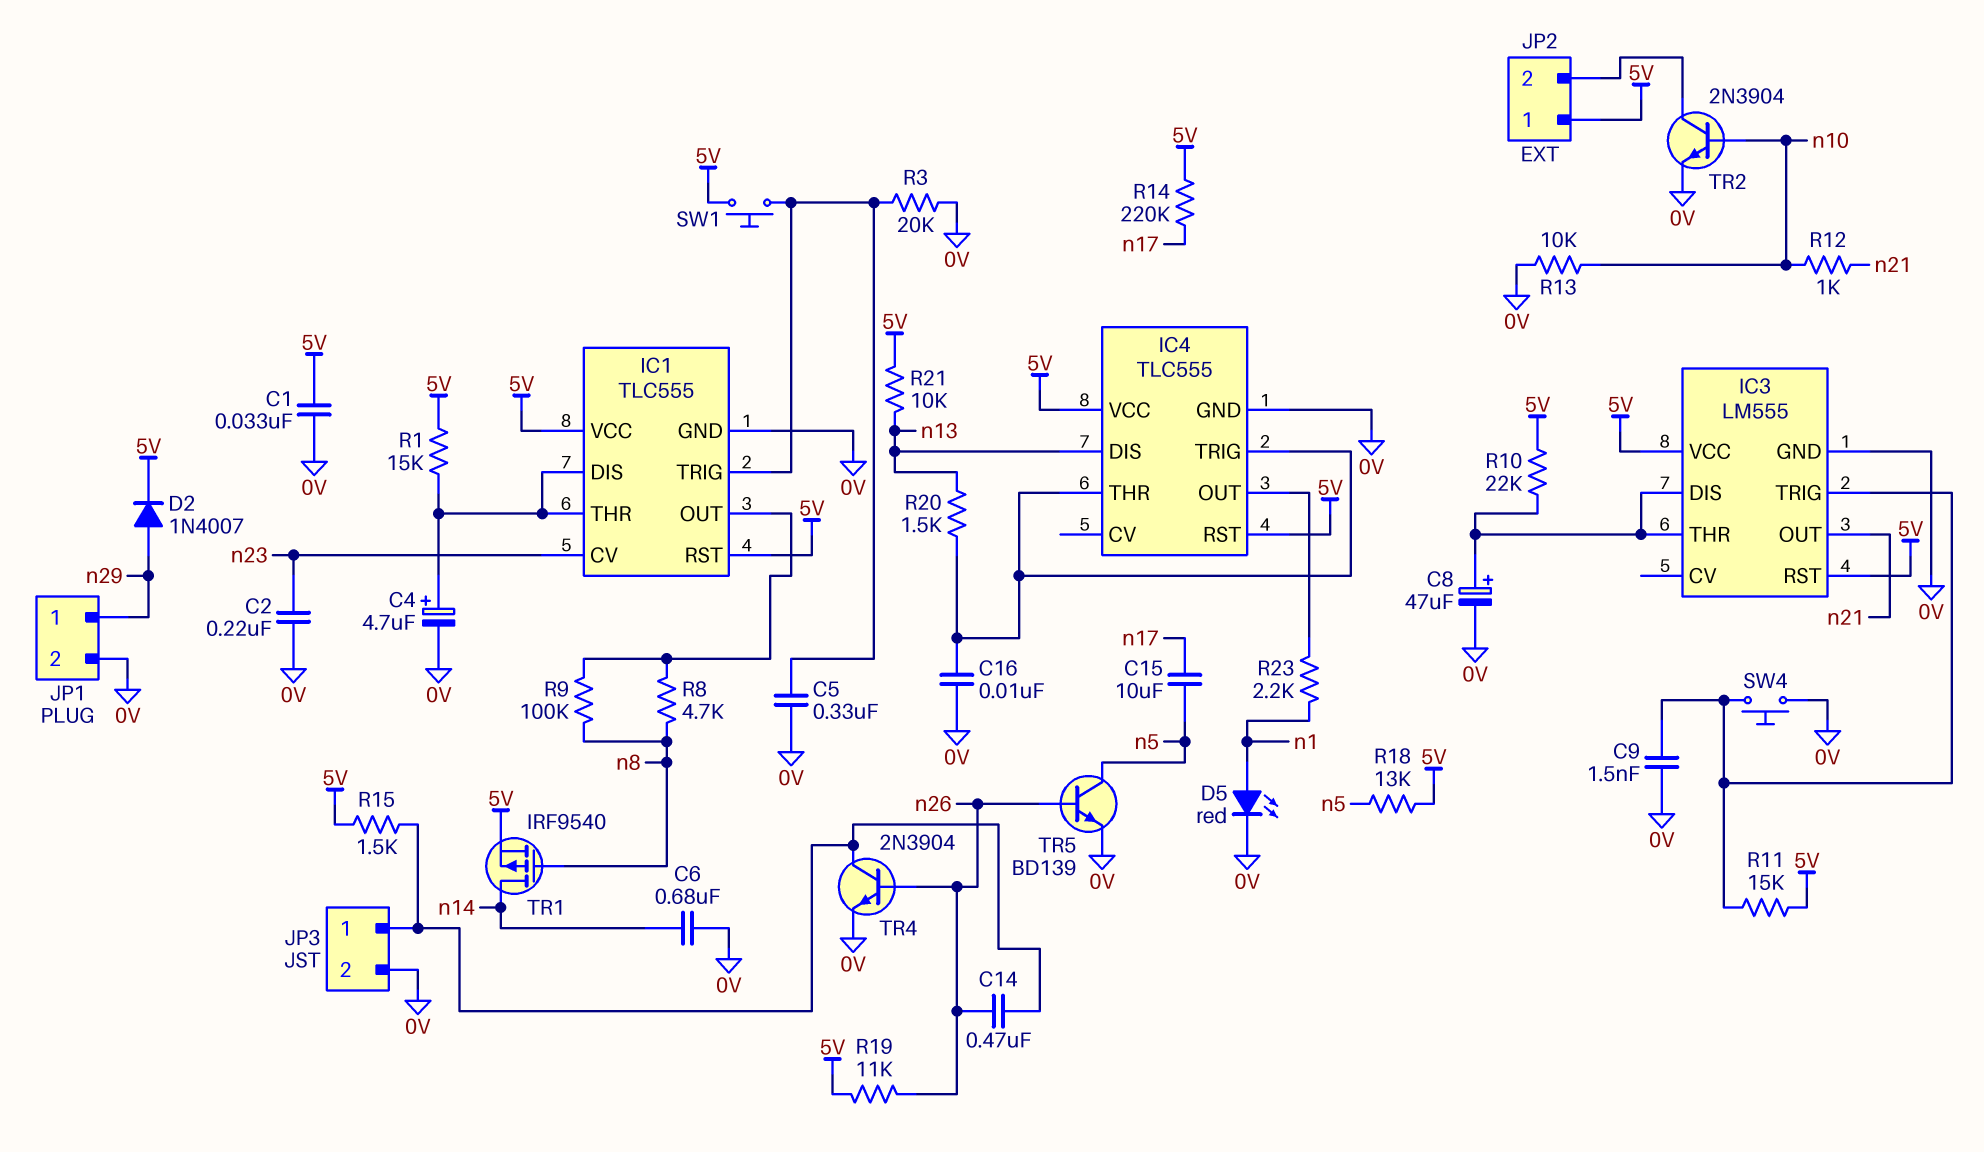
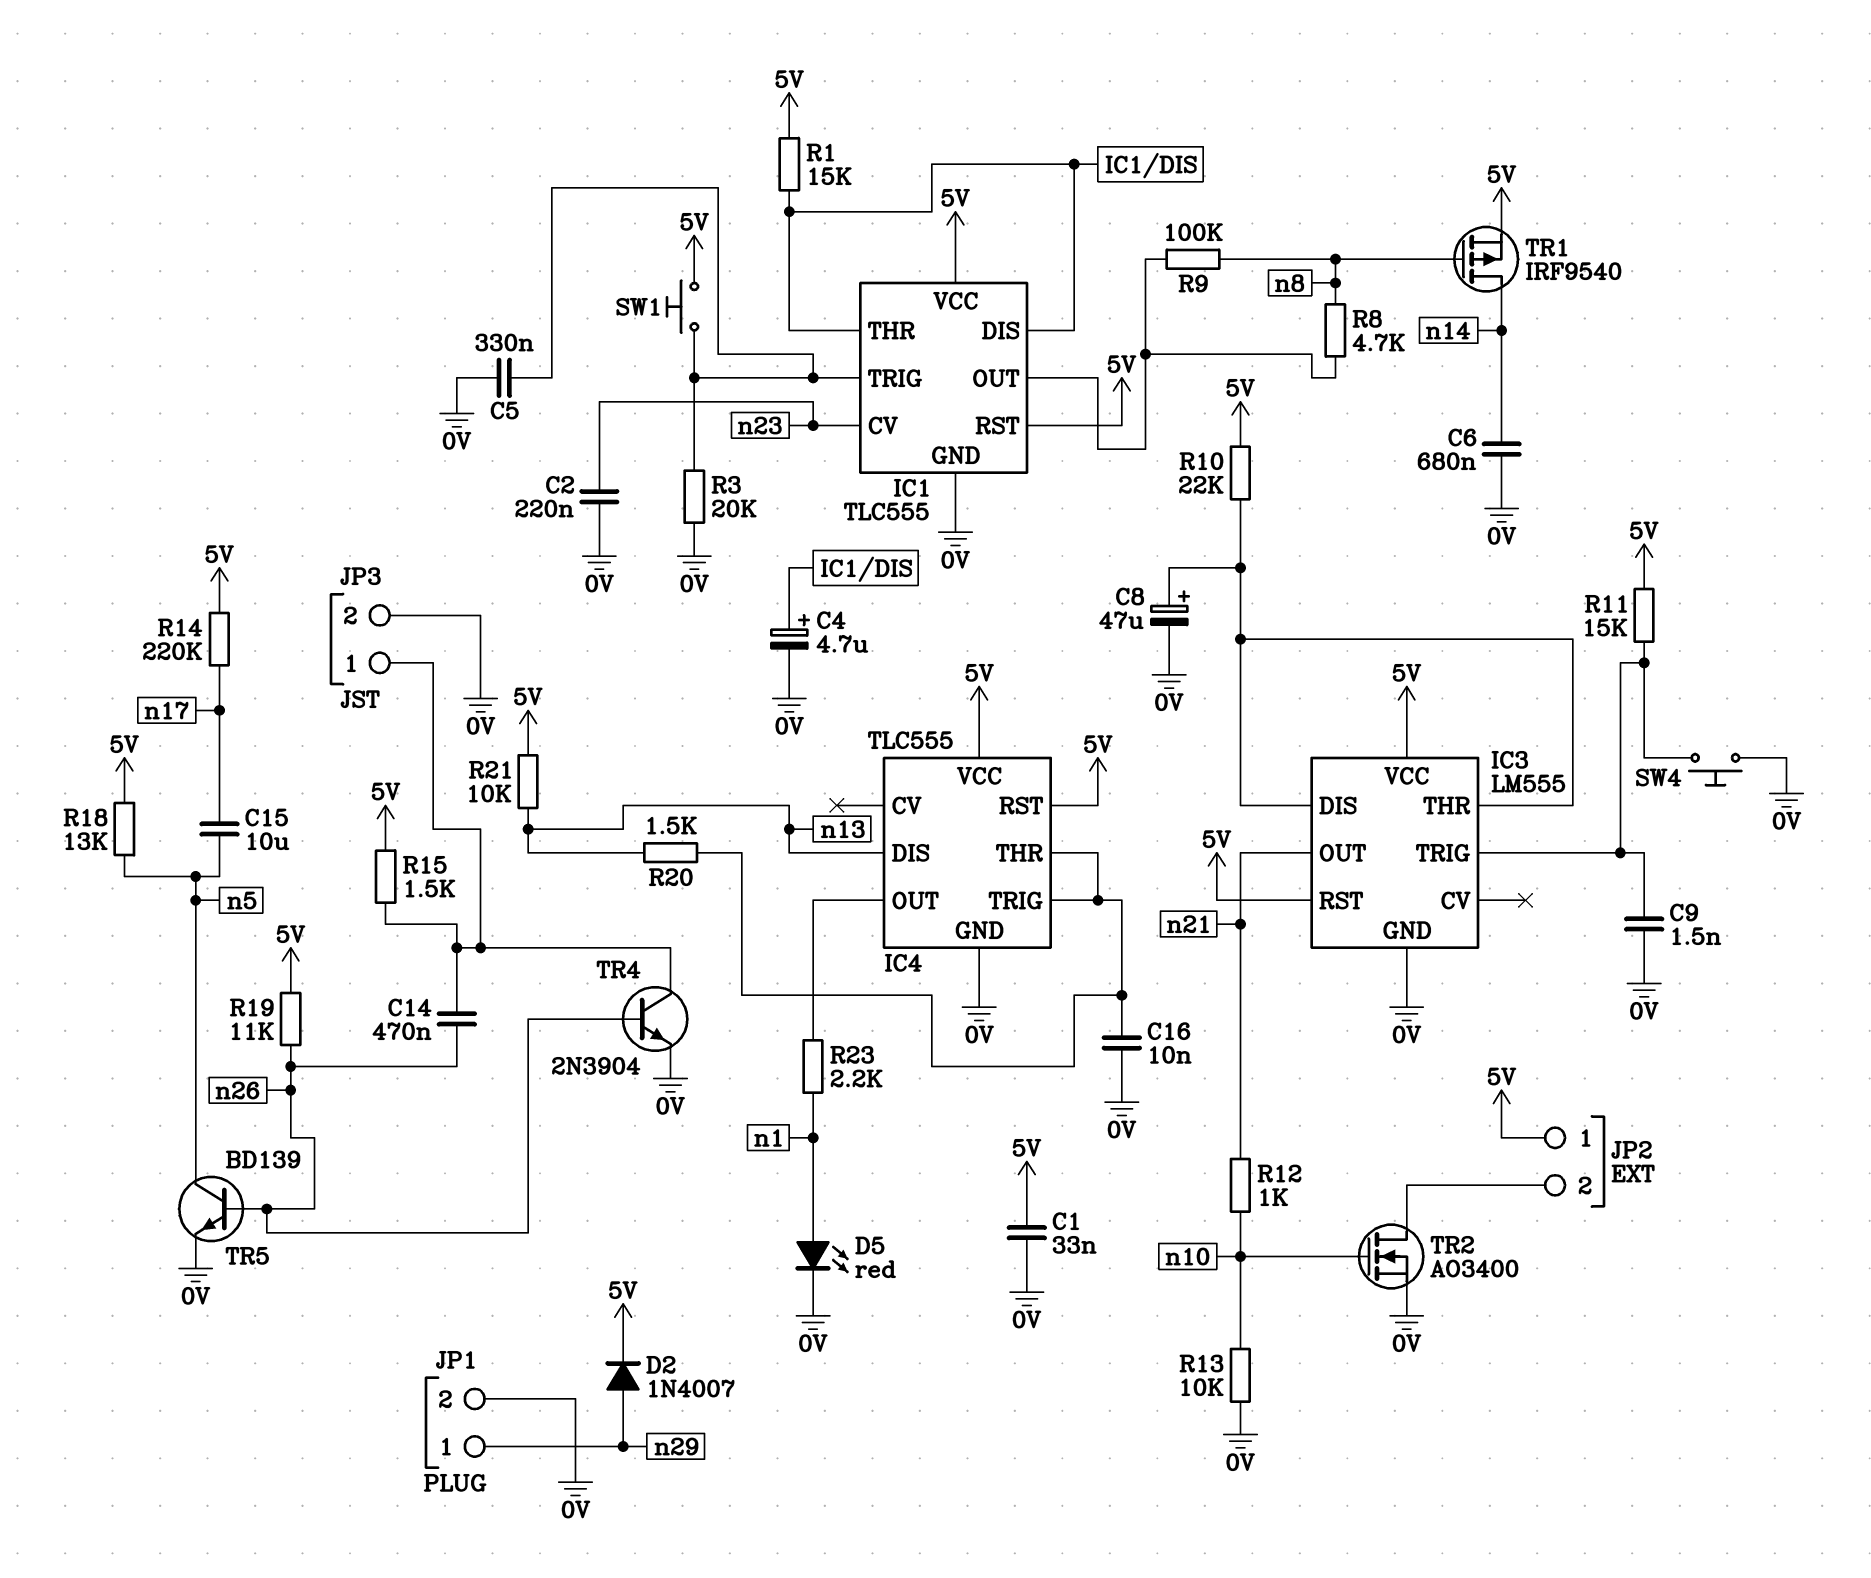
TR2: NPN 2N3904 (B n10, C JP2/2, E 0V) -> NMOS AO3400 (G n10, D JP2/2, S 0V)

